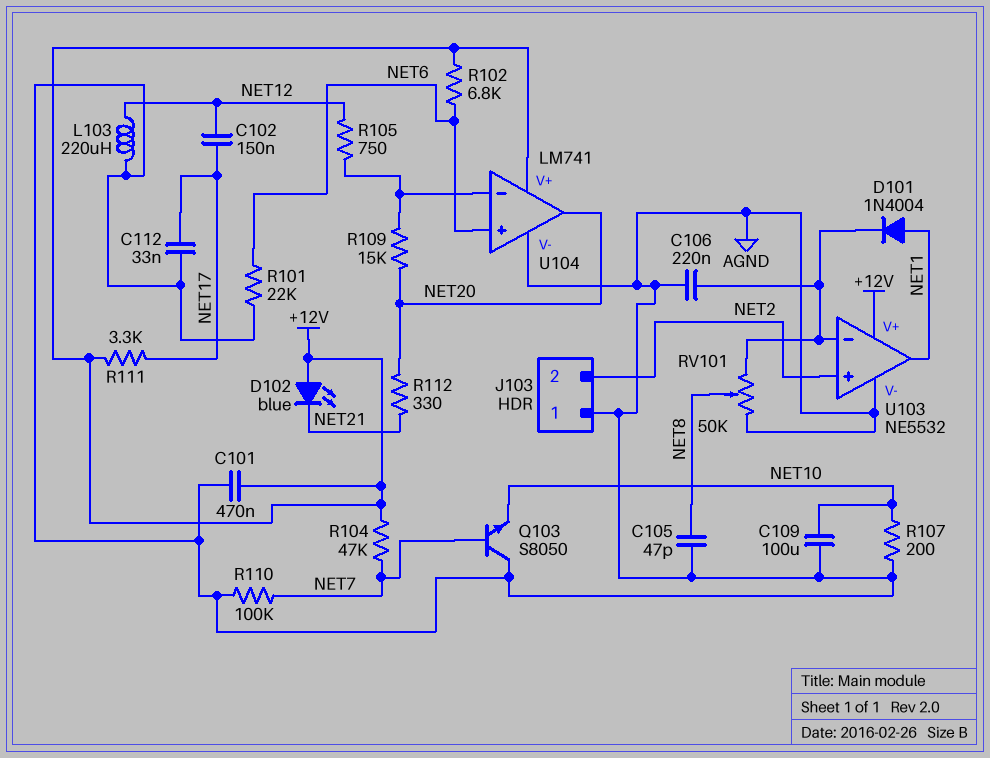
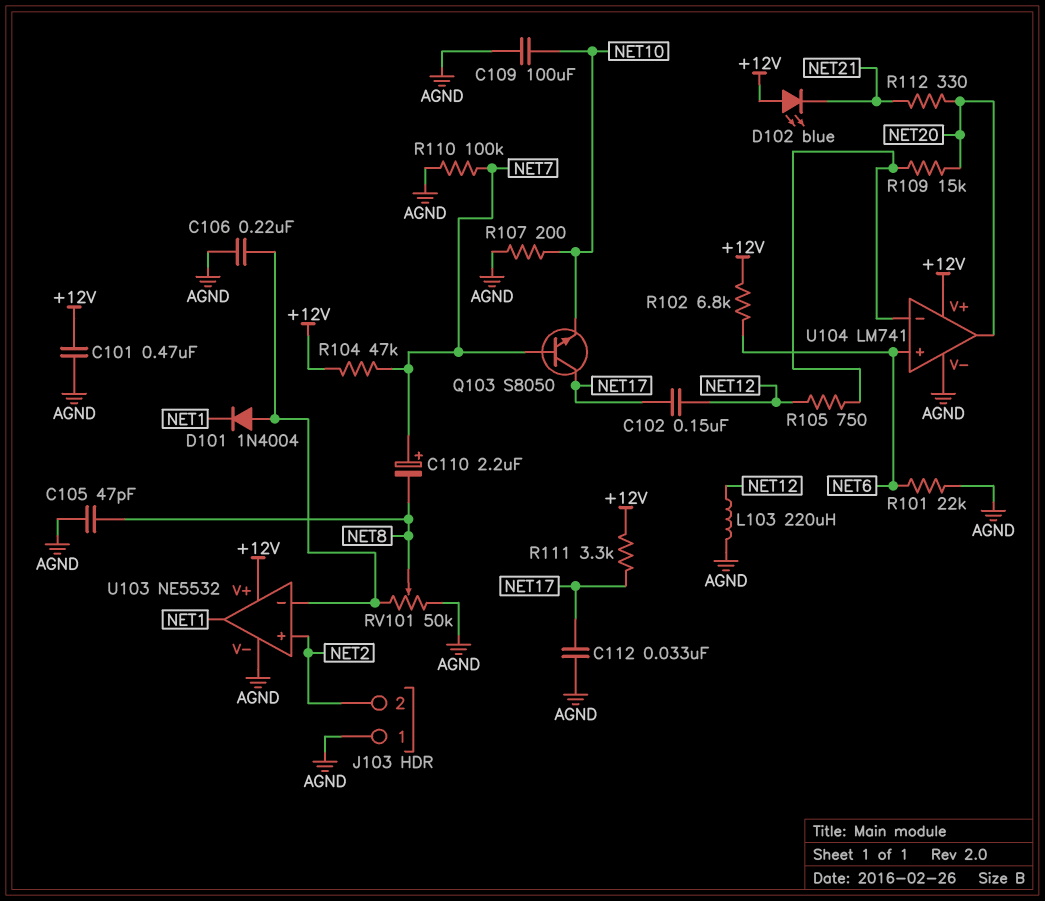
C110: none -> 2.2uF (plus NET7, minus NET8)
D101: diode 1N4004 (A NET1, K U103/in-) -> diode 1N4004 (A U103/in-, K NET1)
Q103: NPN S8050 (B NET7, C AGND, E NET10) -> NPN S8050 (B NET7, C NET17, E NET10)

